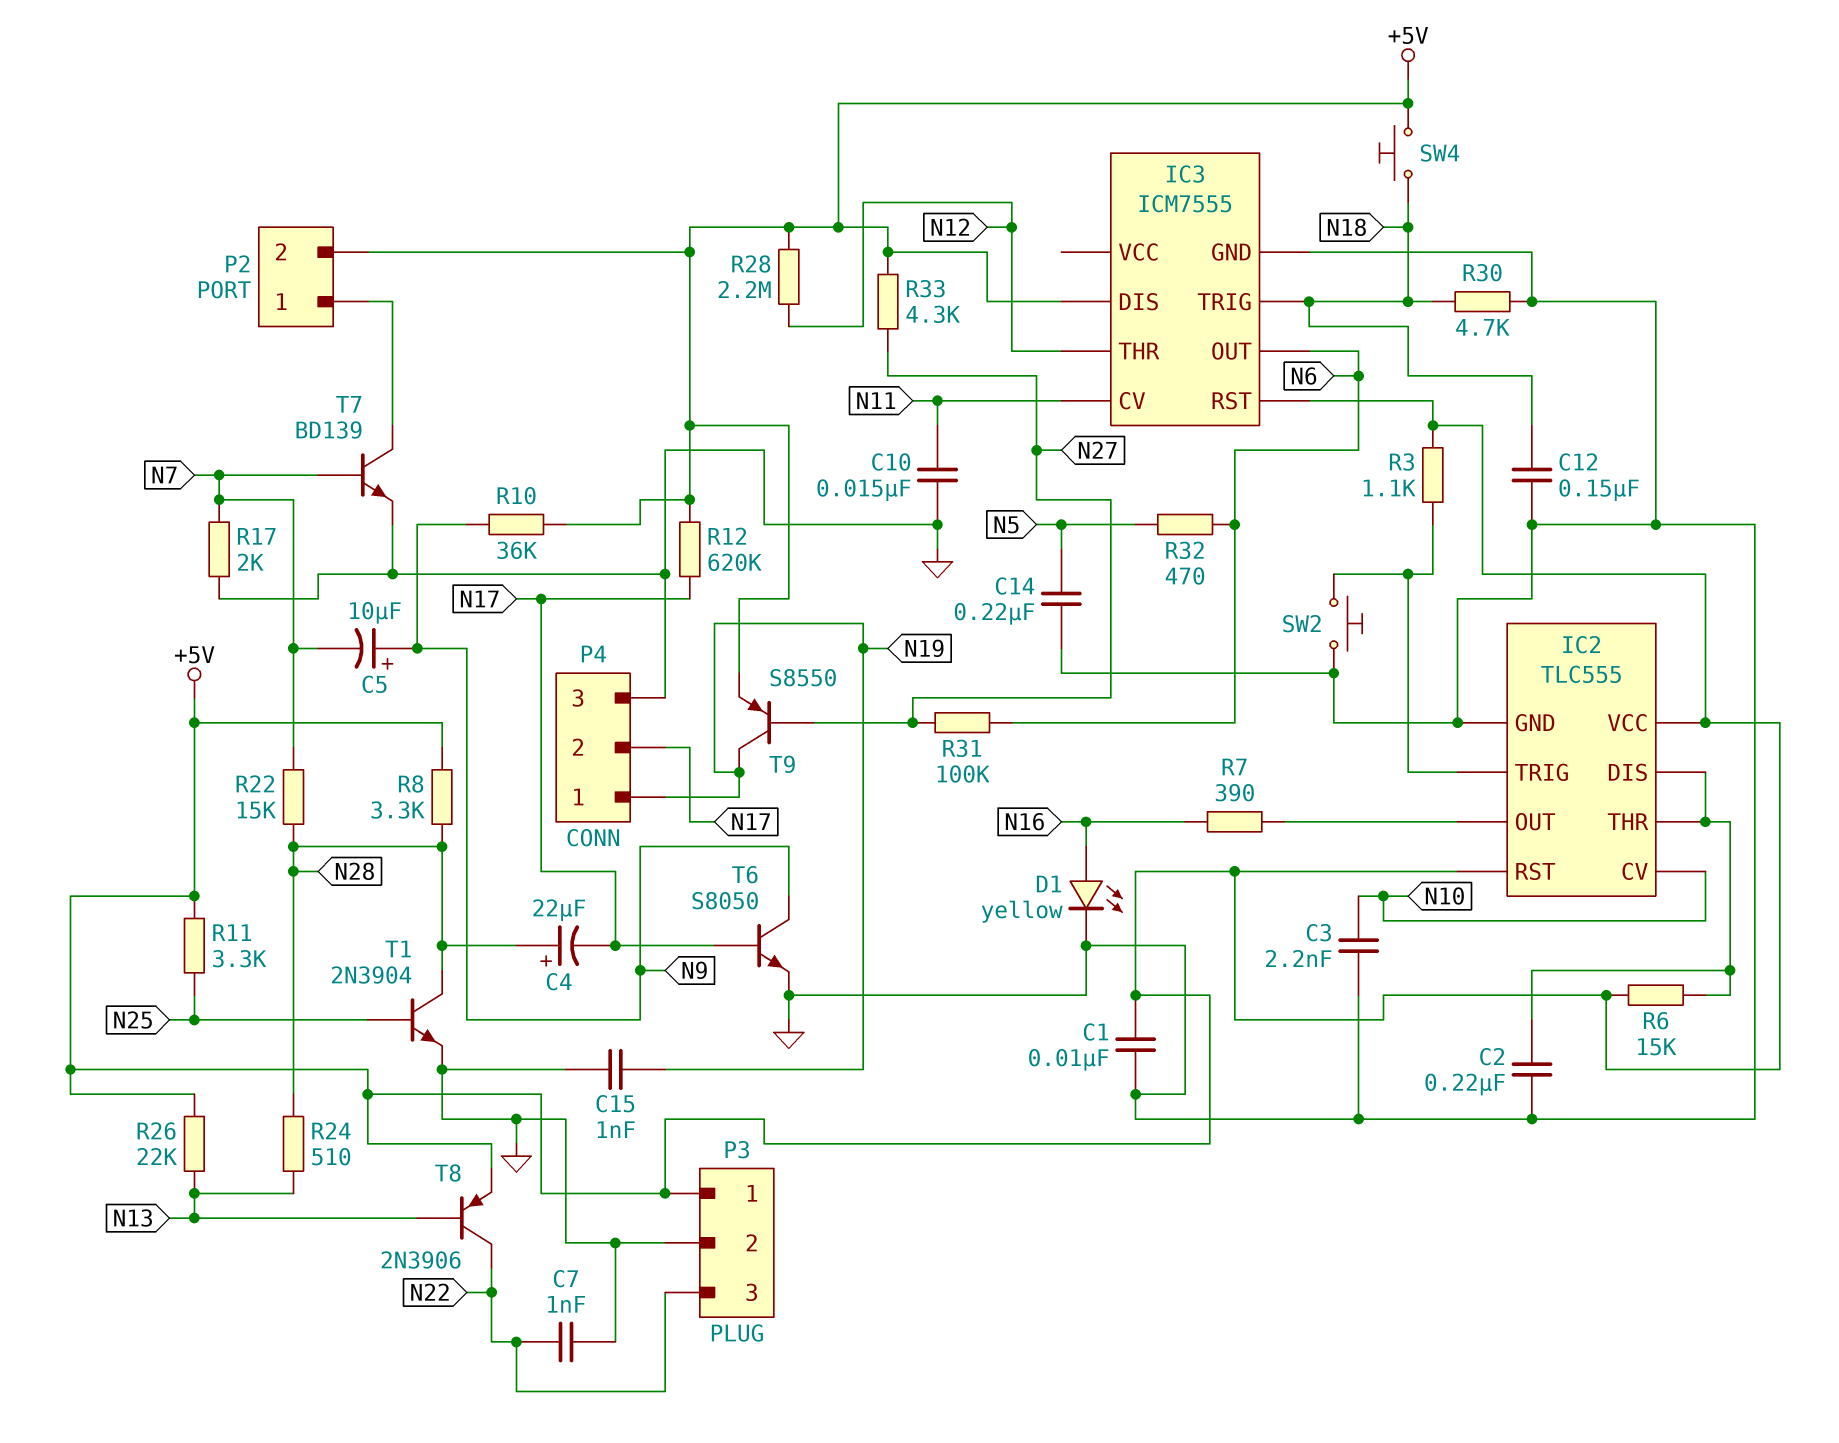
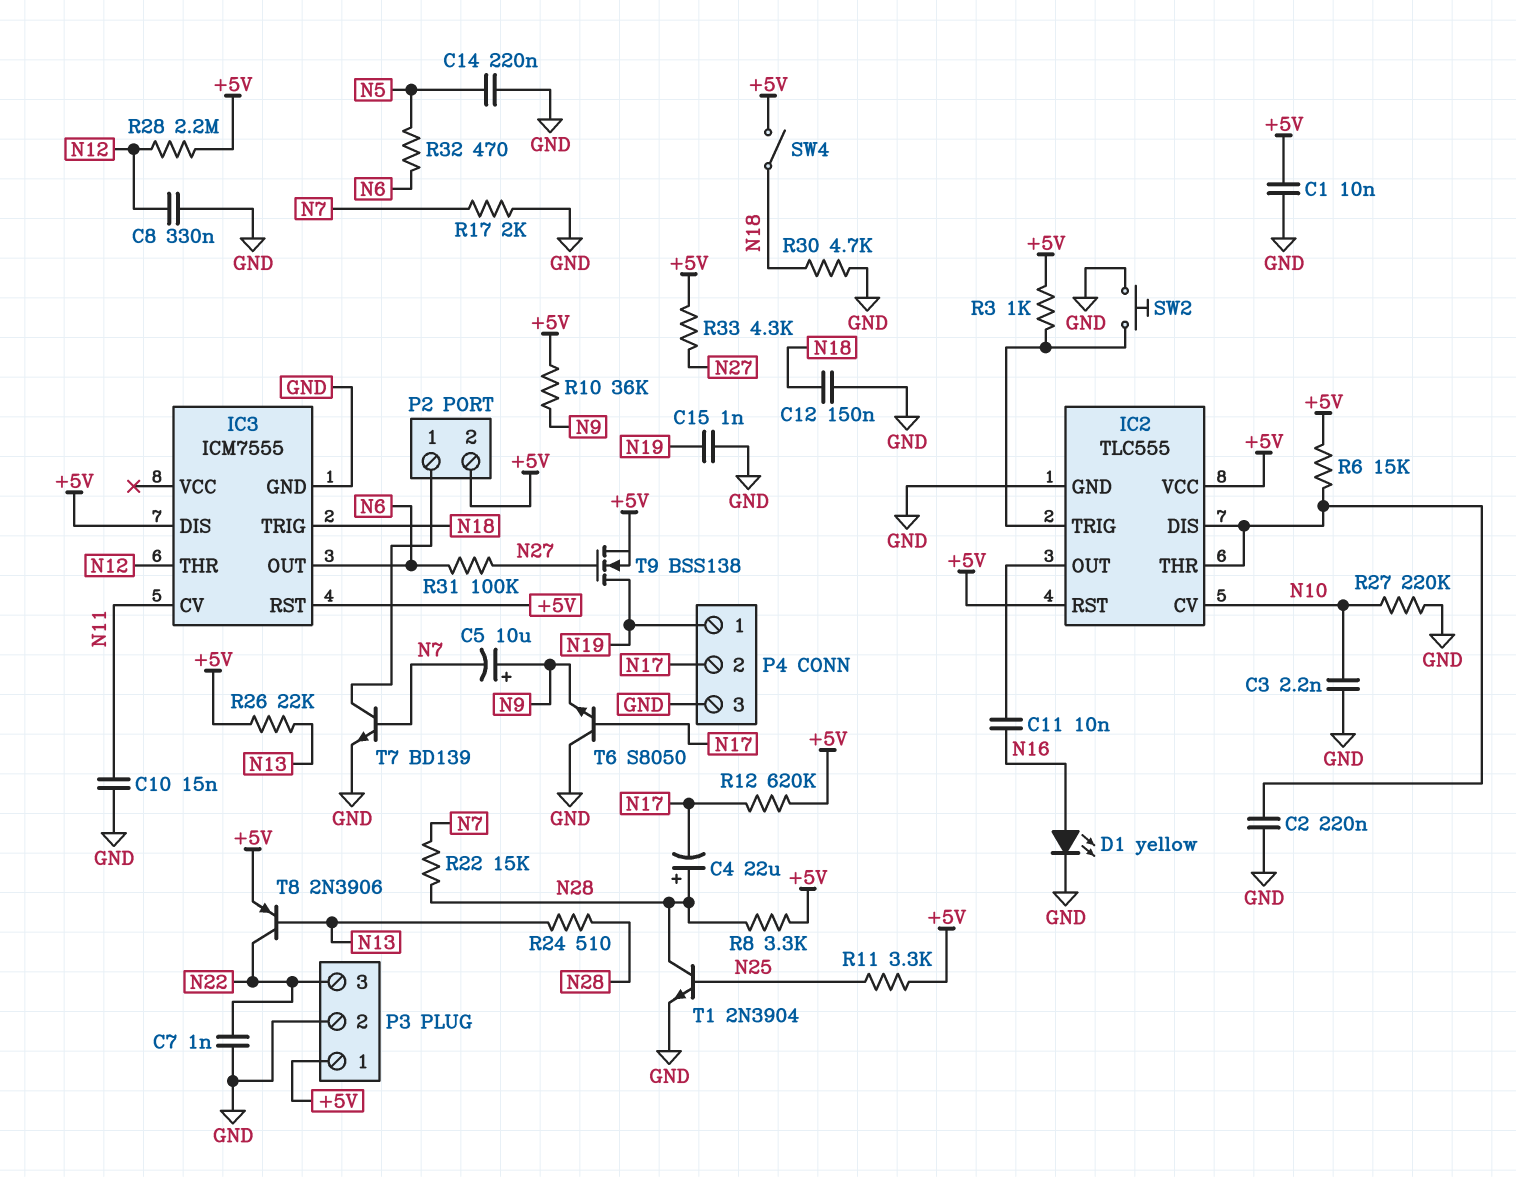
C8: none -> 330nF (GND, N12)
C11: none -> 10nF (IC2/OUT, N16)
R3: 1.1k (+5V, IC2/TRIG) -> 1k (+5V, IC2/TRIG)
R7: 390 (IC2/OUT, N16) -> none
R27: none -> 220k (GND, N10)
SW4: button (+5V, N18) -> switch (+5V, N18)
T6: NPN S8050 (B N17, C N9, E GND) -> NPN S8050 (B N17, C GND, E N9)
T9: PNP S8550 (B N27, C N19, E +5V) -> NMOS BSS138 (G N27, D N19, S +5V)

